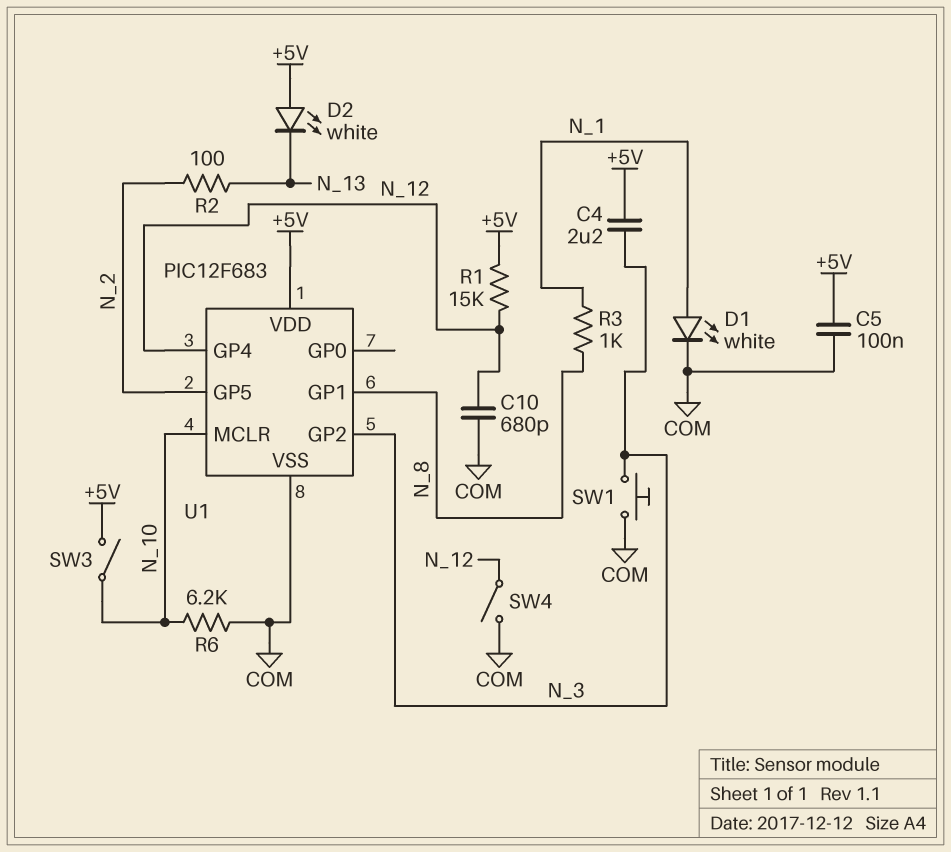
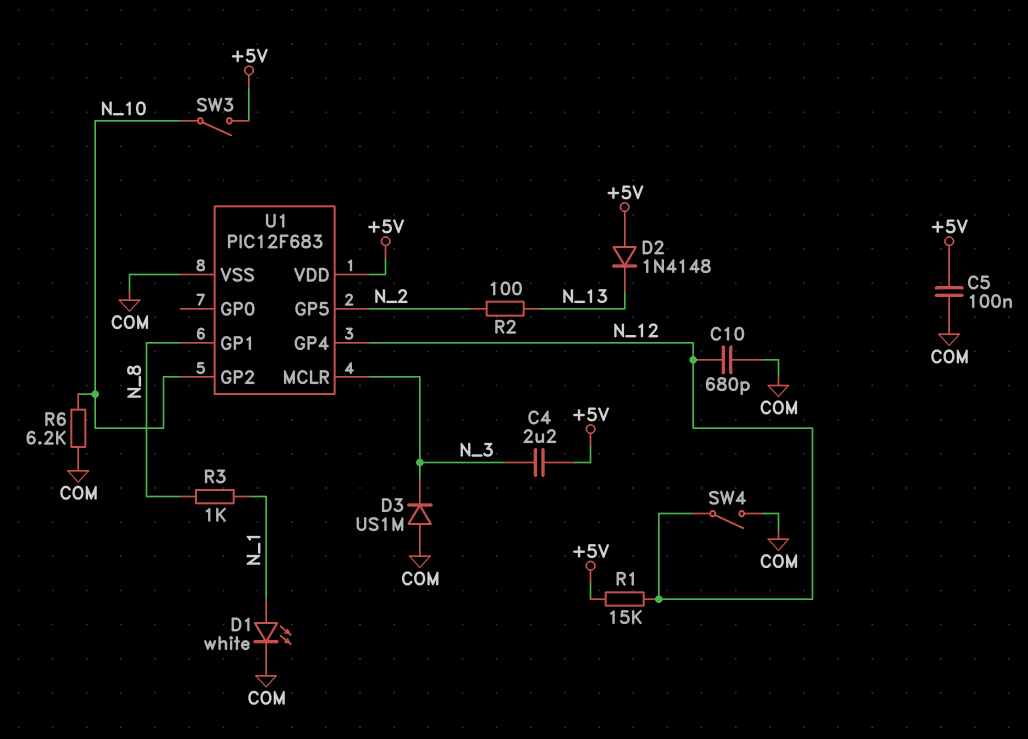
D2: LED white (A +5V, K N_13) -> diode 1N4148 (A +5V, K N_13)
D3: none -> diode US1M (A COM, K N_3)
SW1: button (COM, N_3) -> none
U1 pin GP2: N_3 -> N_10
U1 pin MCLR: N_10 -> N_3

